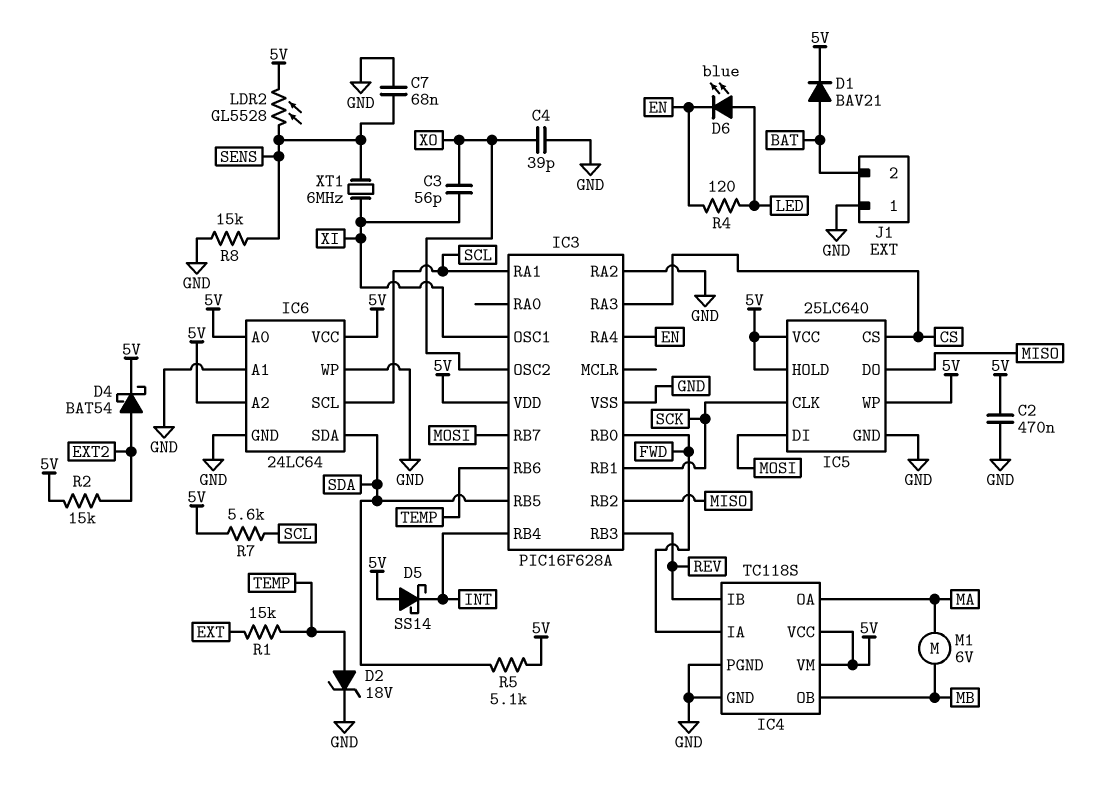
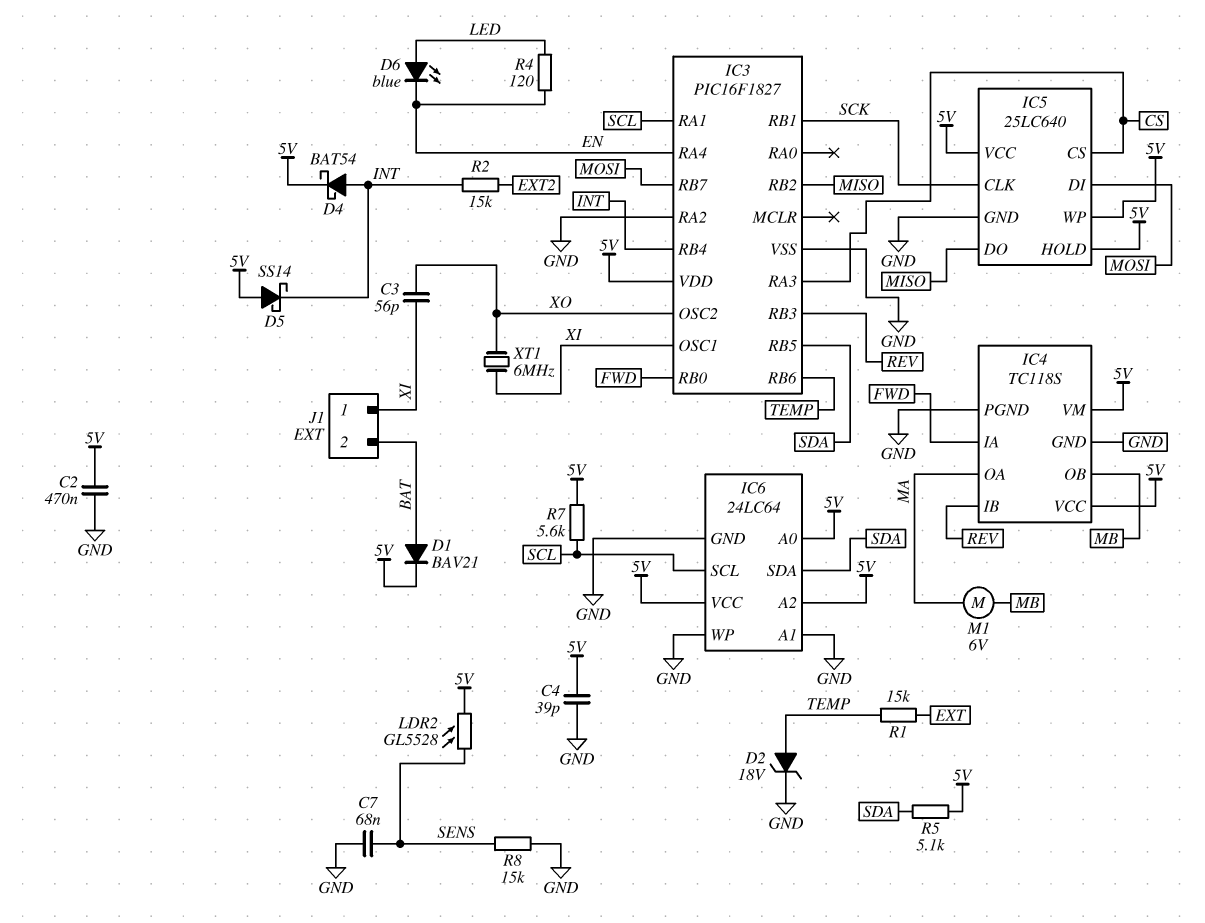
C4: 39pF (GND, XO) -> 39pF (5V, GND)
D4: schottky BAT54 (A EXT2, K 5V) -> schottky BAT54 (A INT, K 5V)
IC3: PIC16F628A -> PIC16F1827
J1 pin 1: GND -> XI
R2: 15k (5V, EXT2) -> 15k (EXT2, INT)
XT1: 6MHz (SENS, XI) -> 6MHz (XI, XO)

